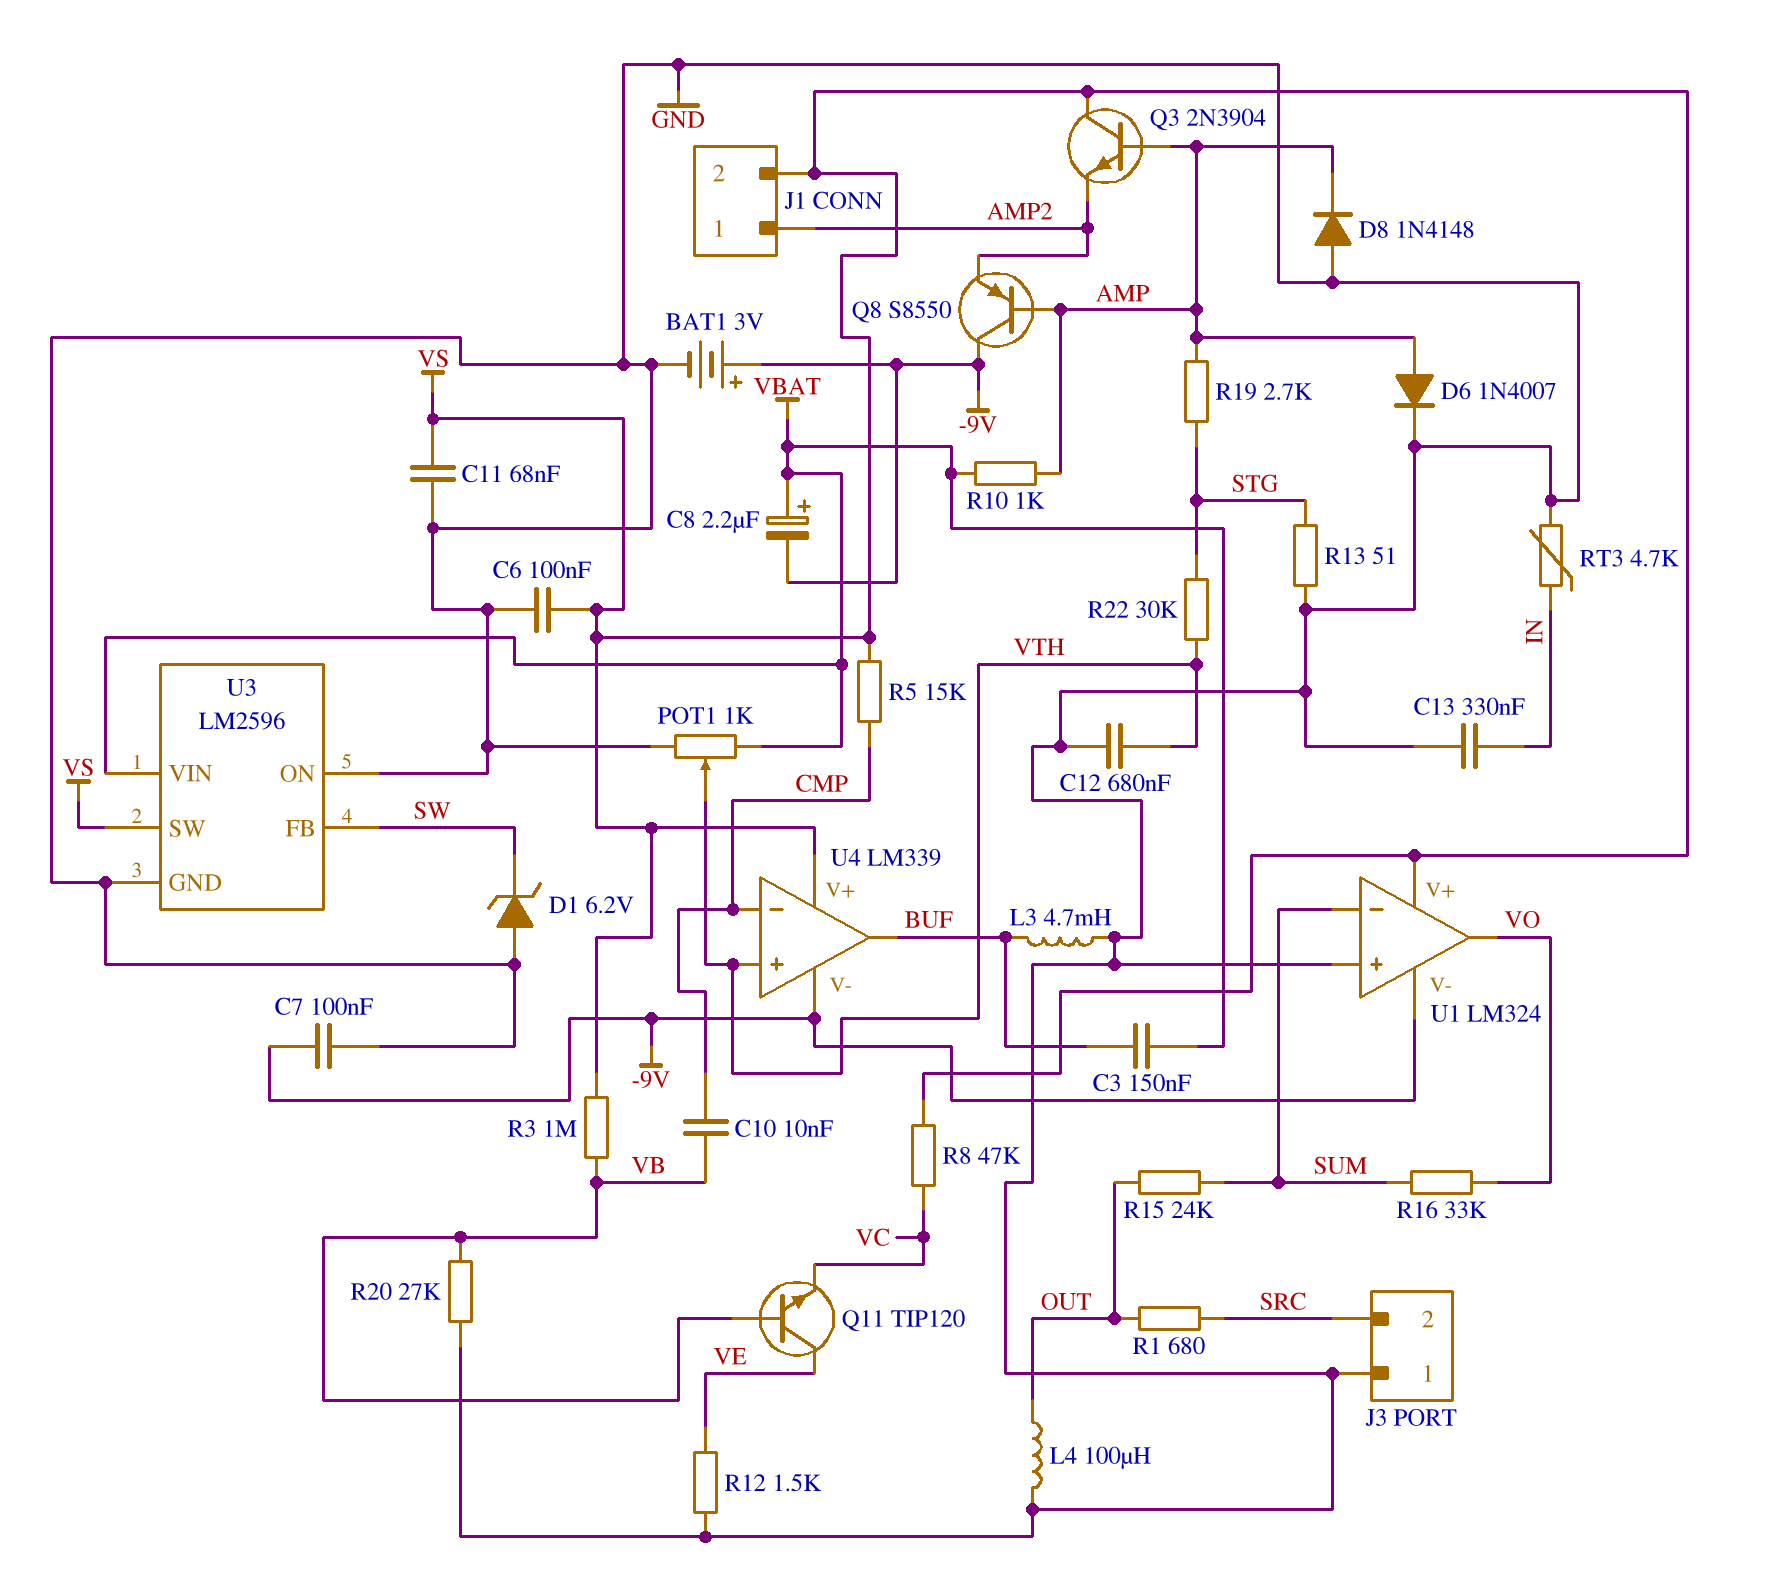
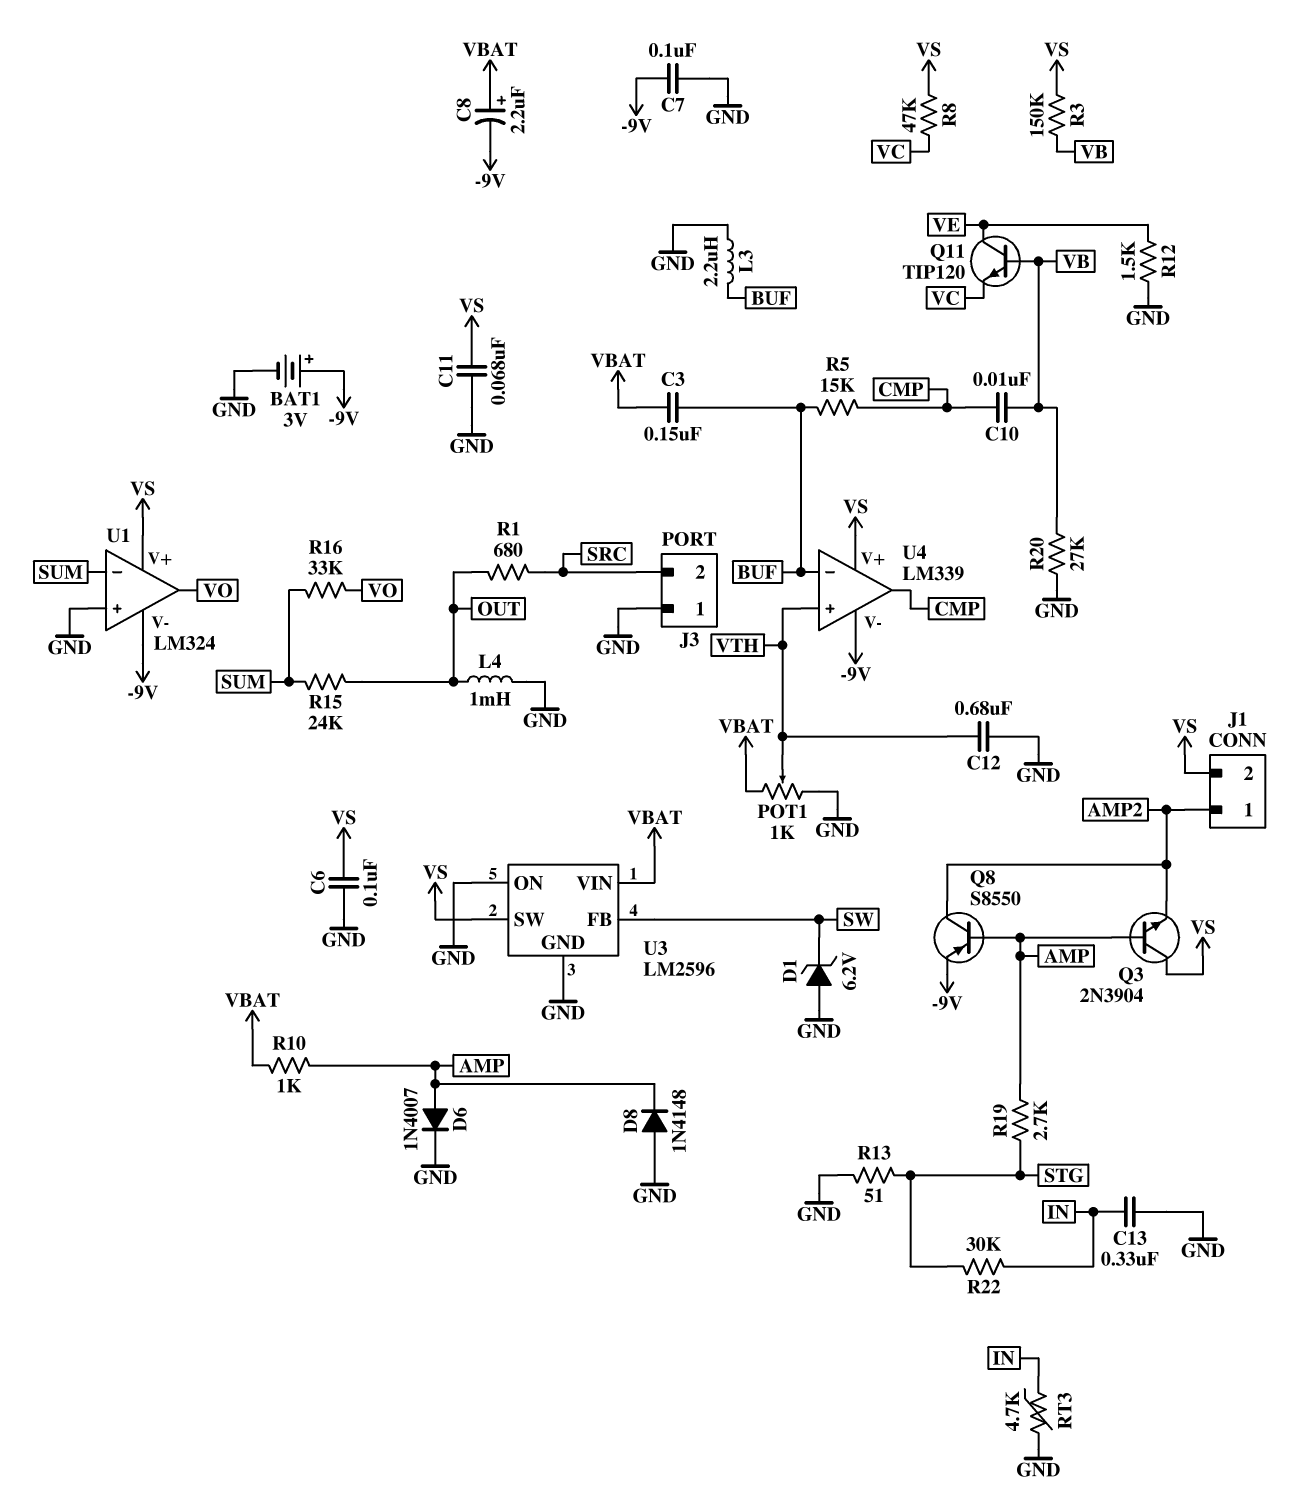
L3: 4.7mH (BUF, GND) -> 2.2uH (BUF, GND)
L4: 100uH (GND, OUT) -> 1mH (GND, OUT)
Q8: PNP S8550 (B AMP, C -9V, E AMP2) -> PNP S8550 (B AMP, C AMP2, E -9V)
R3: 1M (VB, VS) -> 150k (VB, VS)
R5: 15k (CMP, VS) -> 15k (BUF, CMP)
R22: 30k (STG, VTH) -> 30k (IN, STG)
U4 pin in-: CMP -> BUF
U4 pin out: BUF -> CMP

